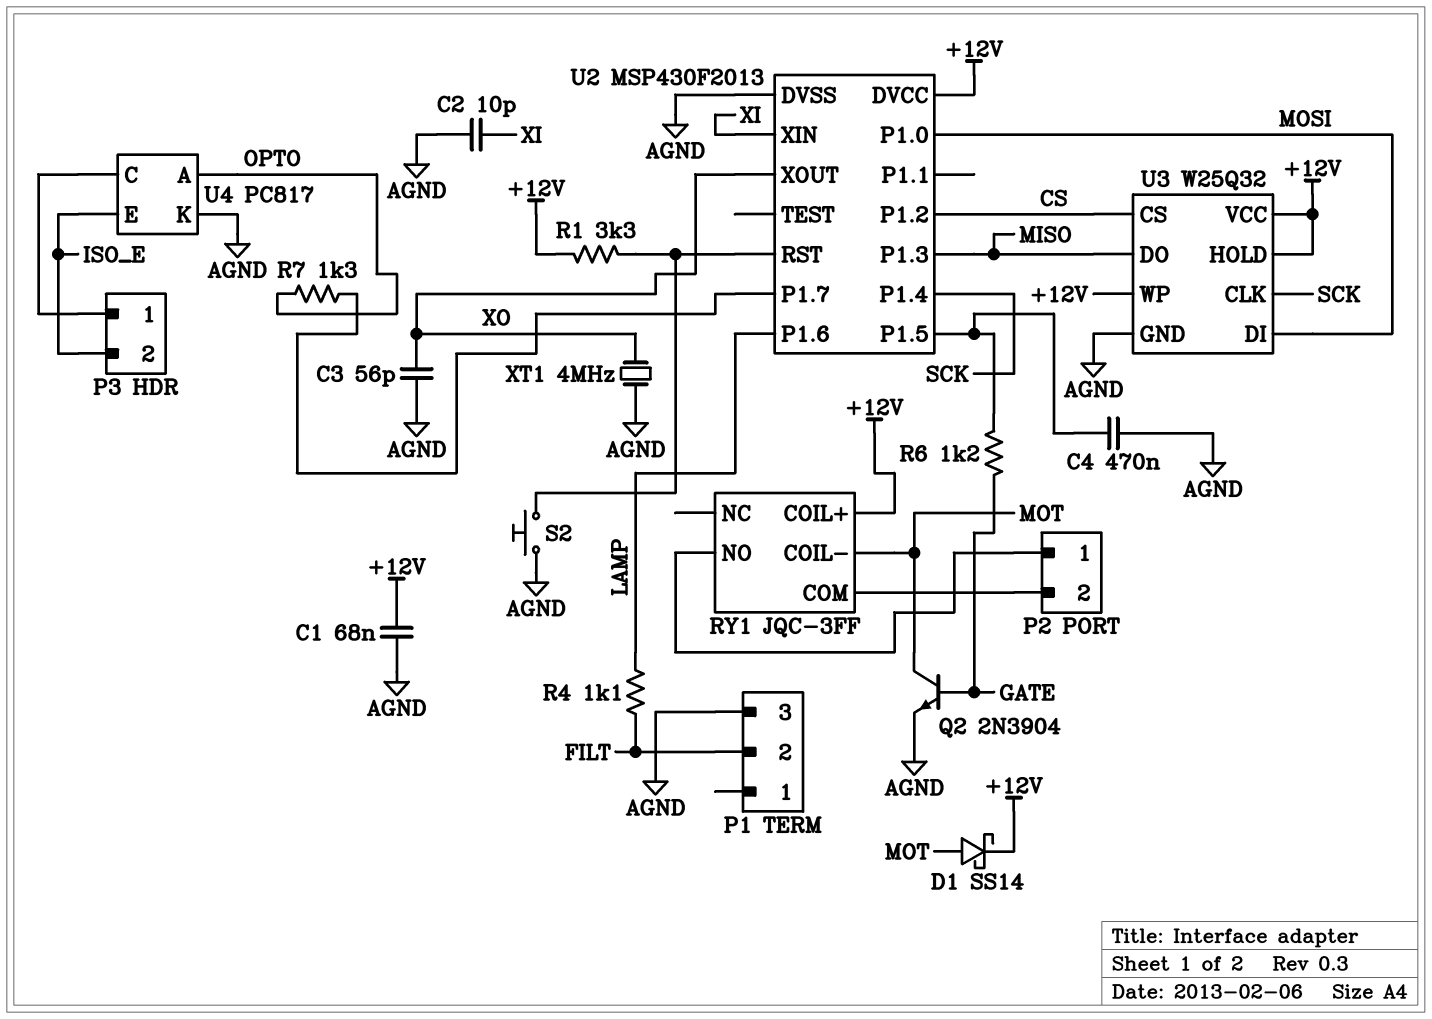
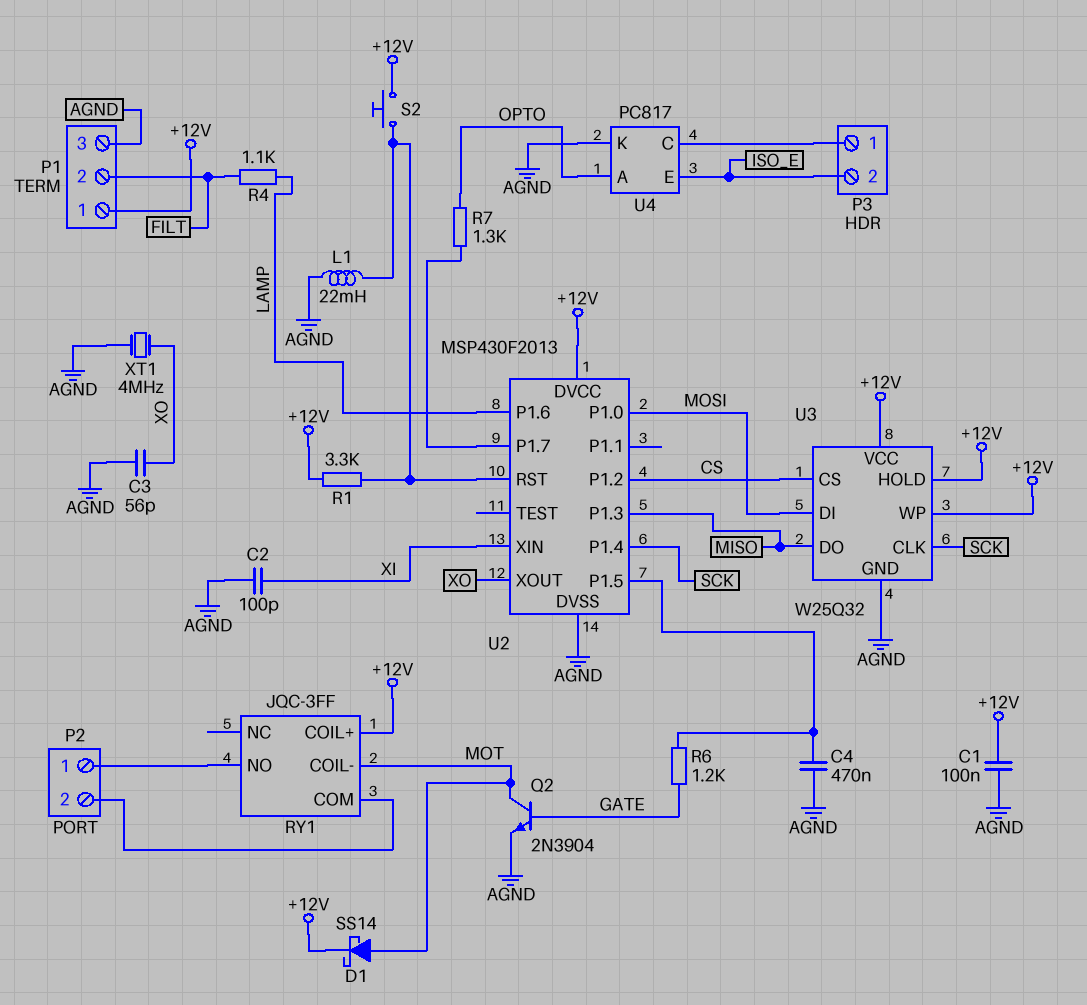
C1: 68nF (+12V, AGND) -> 100nF (+12V, AGND)
C2: 10pF (AGND, XI) -> 100pF (AGND, XI)
L1: none -> 22mH (AGND, U2/RST)
P1 pin 1: none -> +12V
S2: button (AGND, U2/RST) -> button (+12V, U2/RST)

